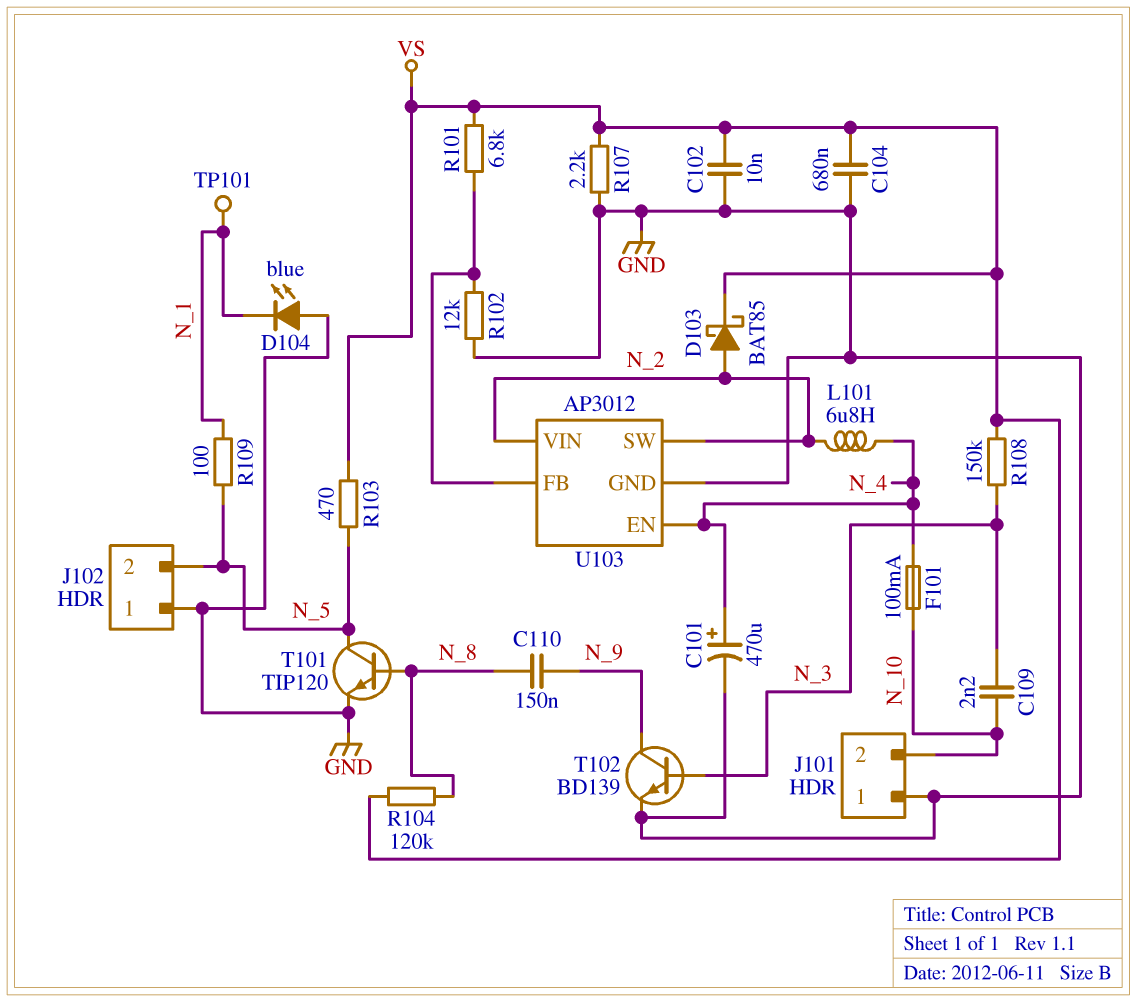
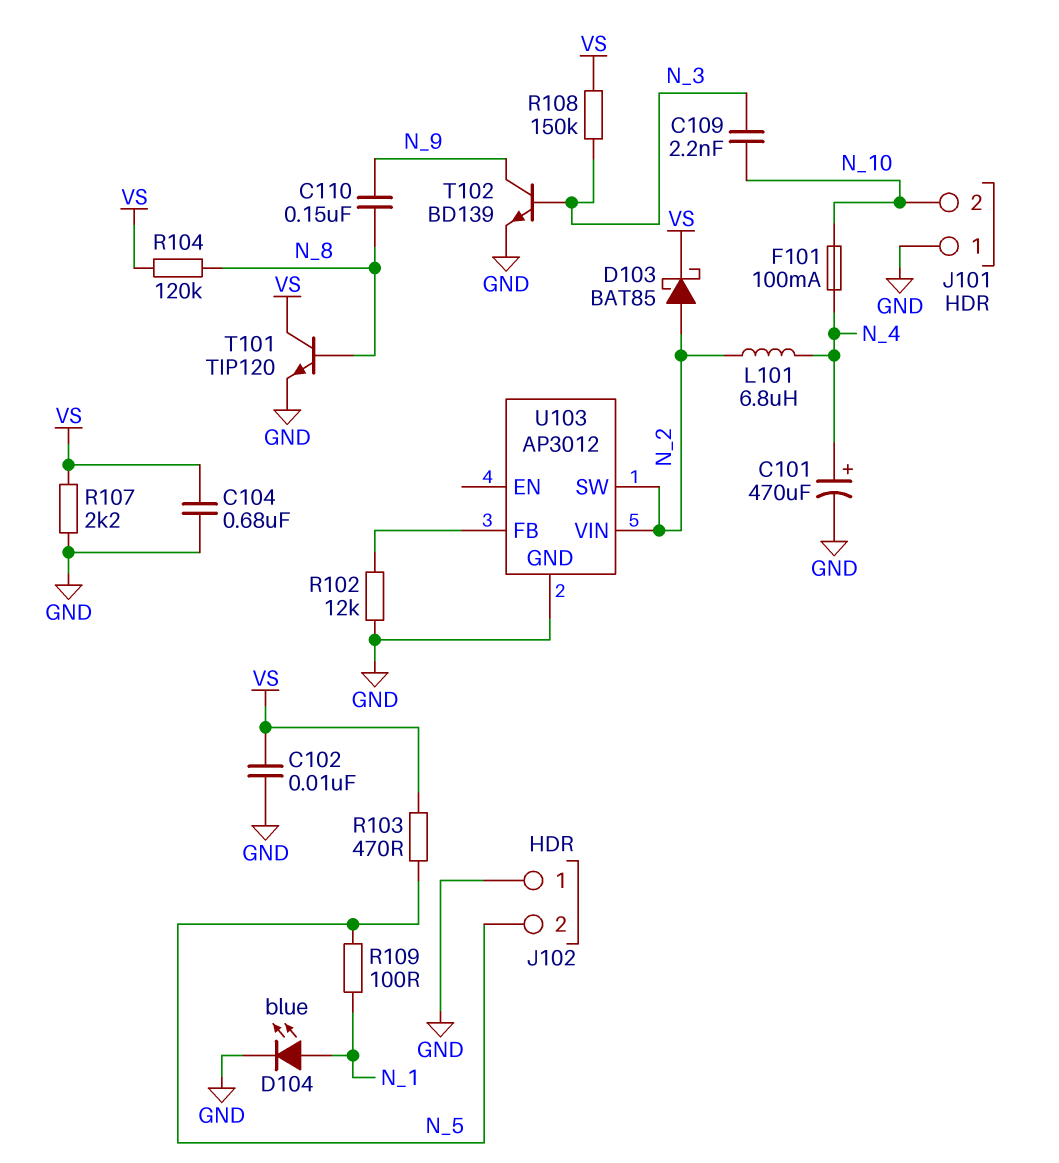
D104: LED blue (A GND, K N_1) -> LED blue (A N_1, K GND)
R101: 6.8k (U103/FB, VS) -> none
T101: NPN TIP120 (B N_8, C N_5, E GND) -> NPN TIP120 (B N_8, C VS, E GND)
TP101: test point (N_1) -> none
U103 pin EN: N_4 -> none

